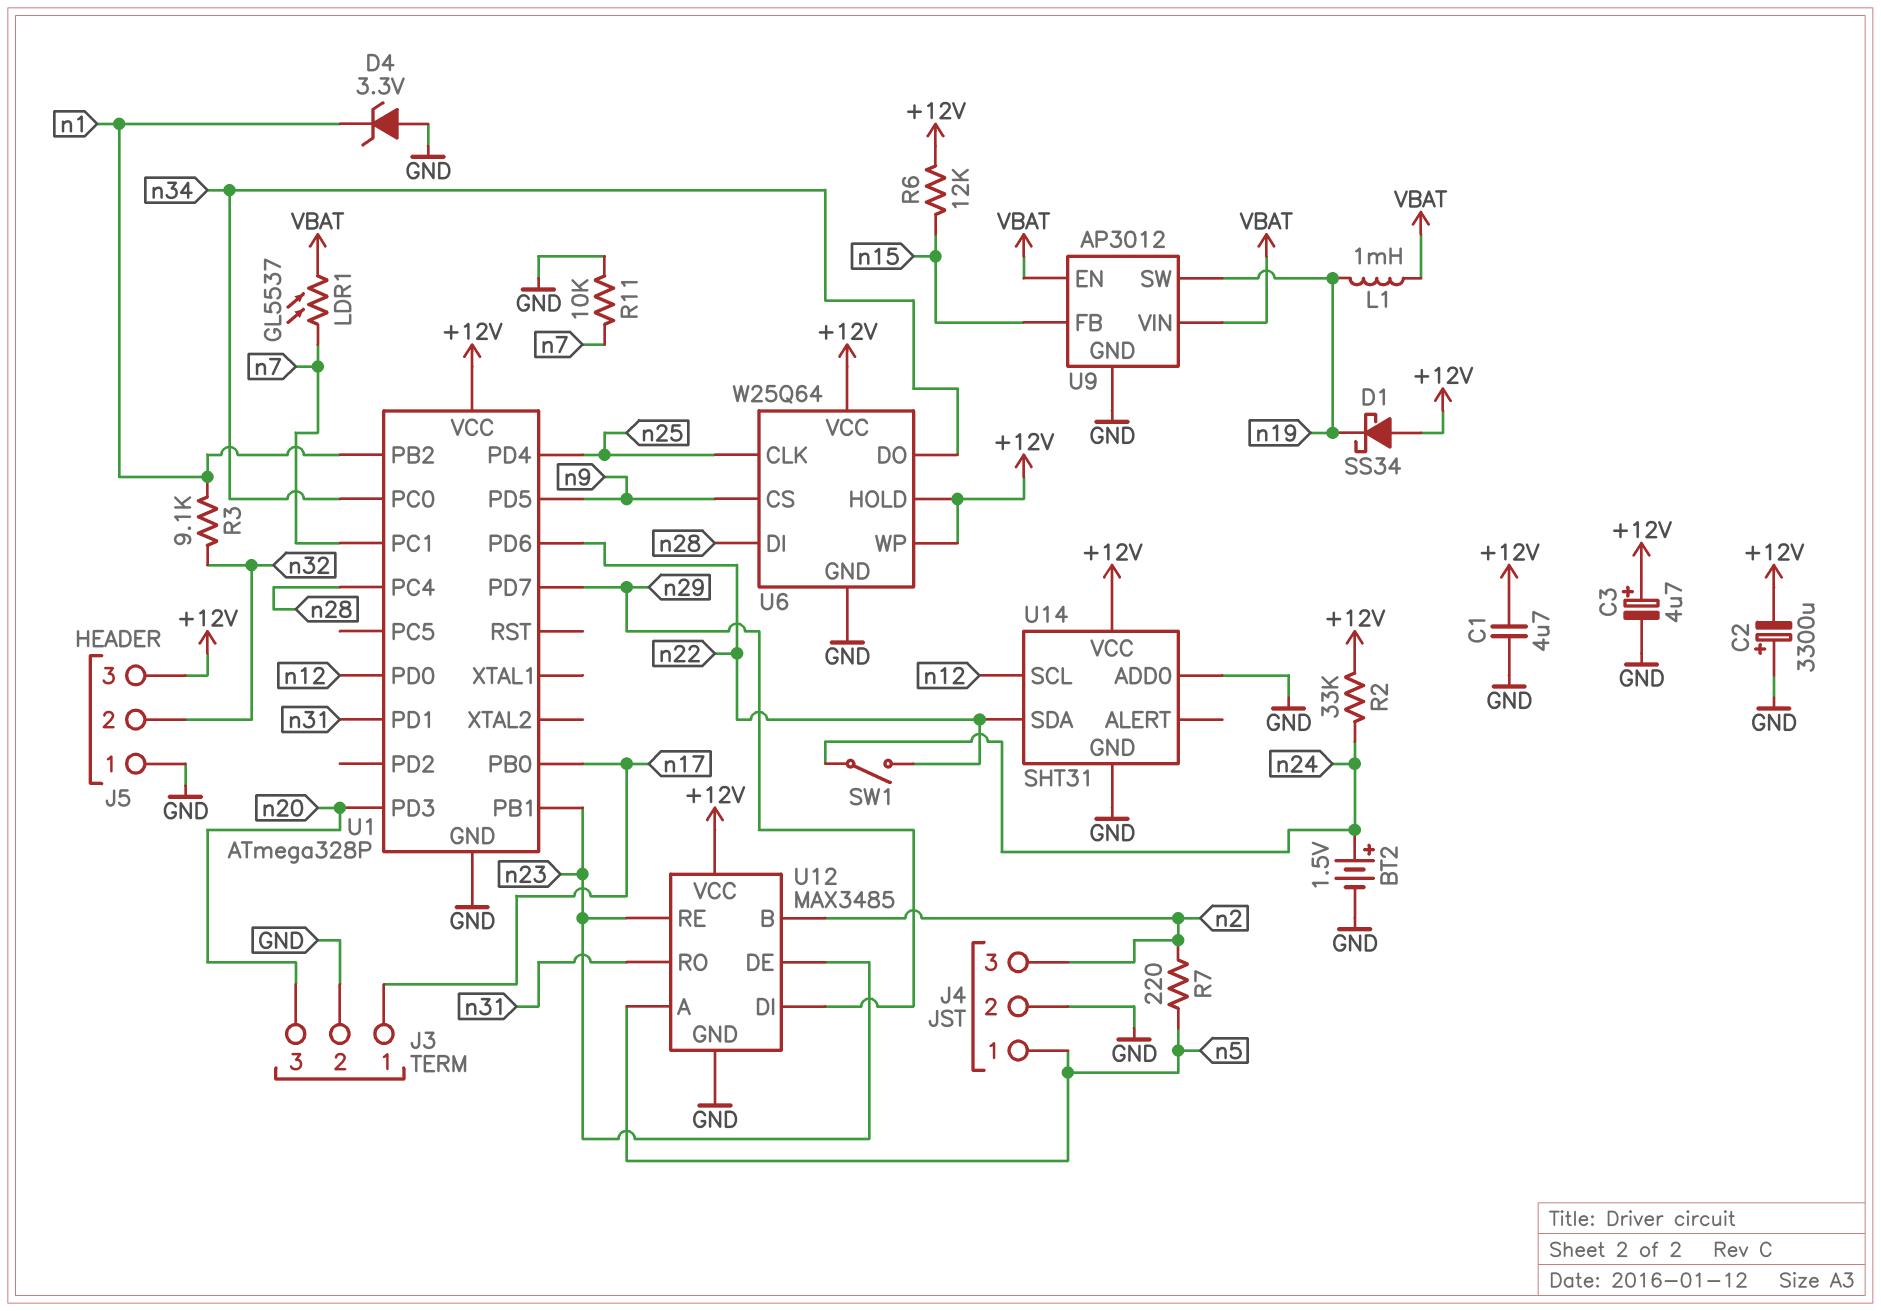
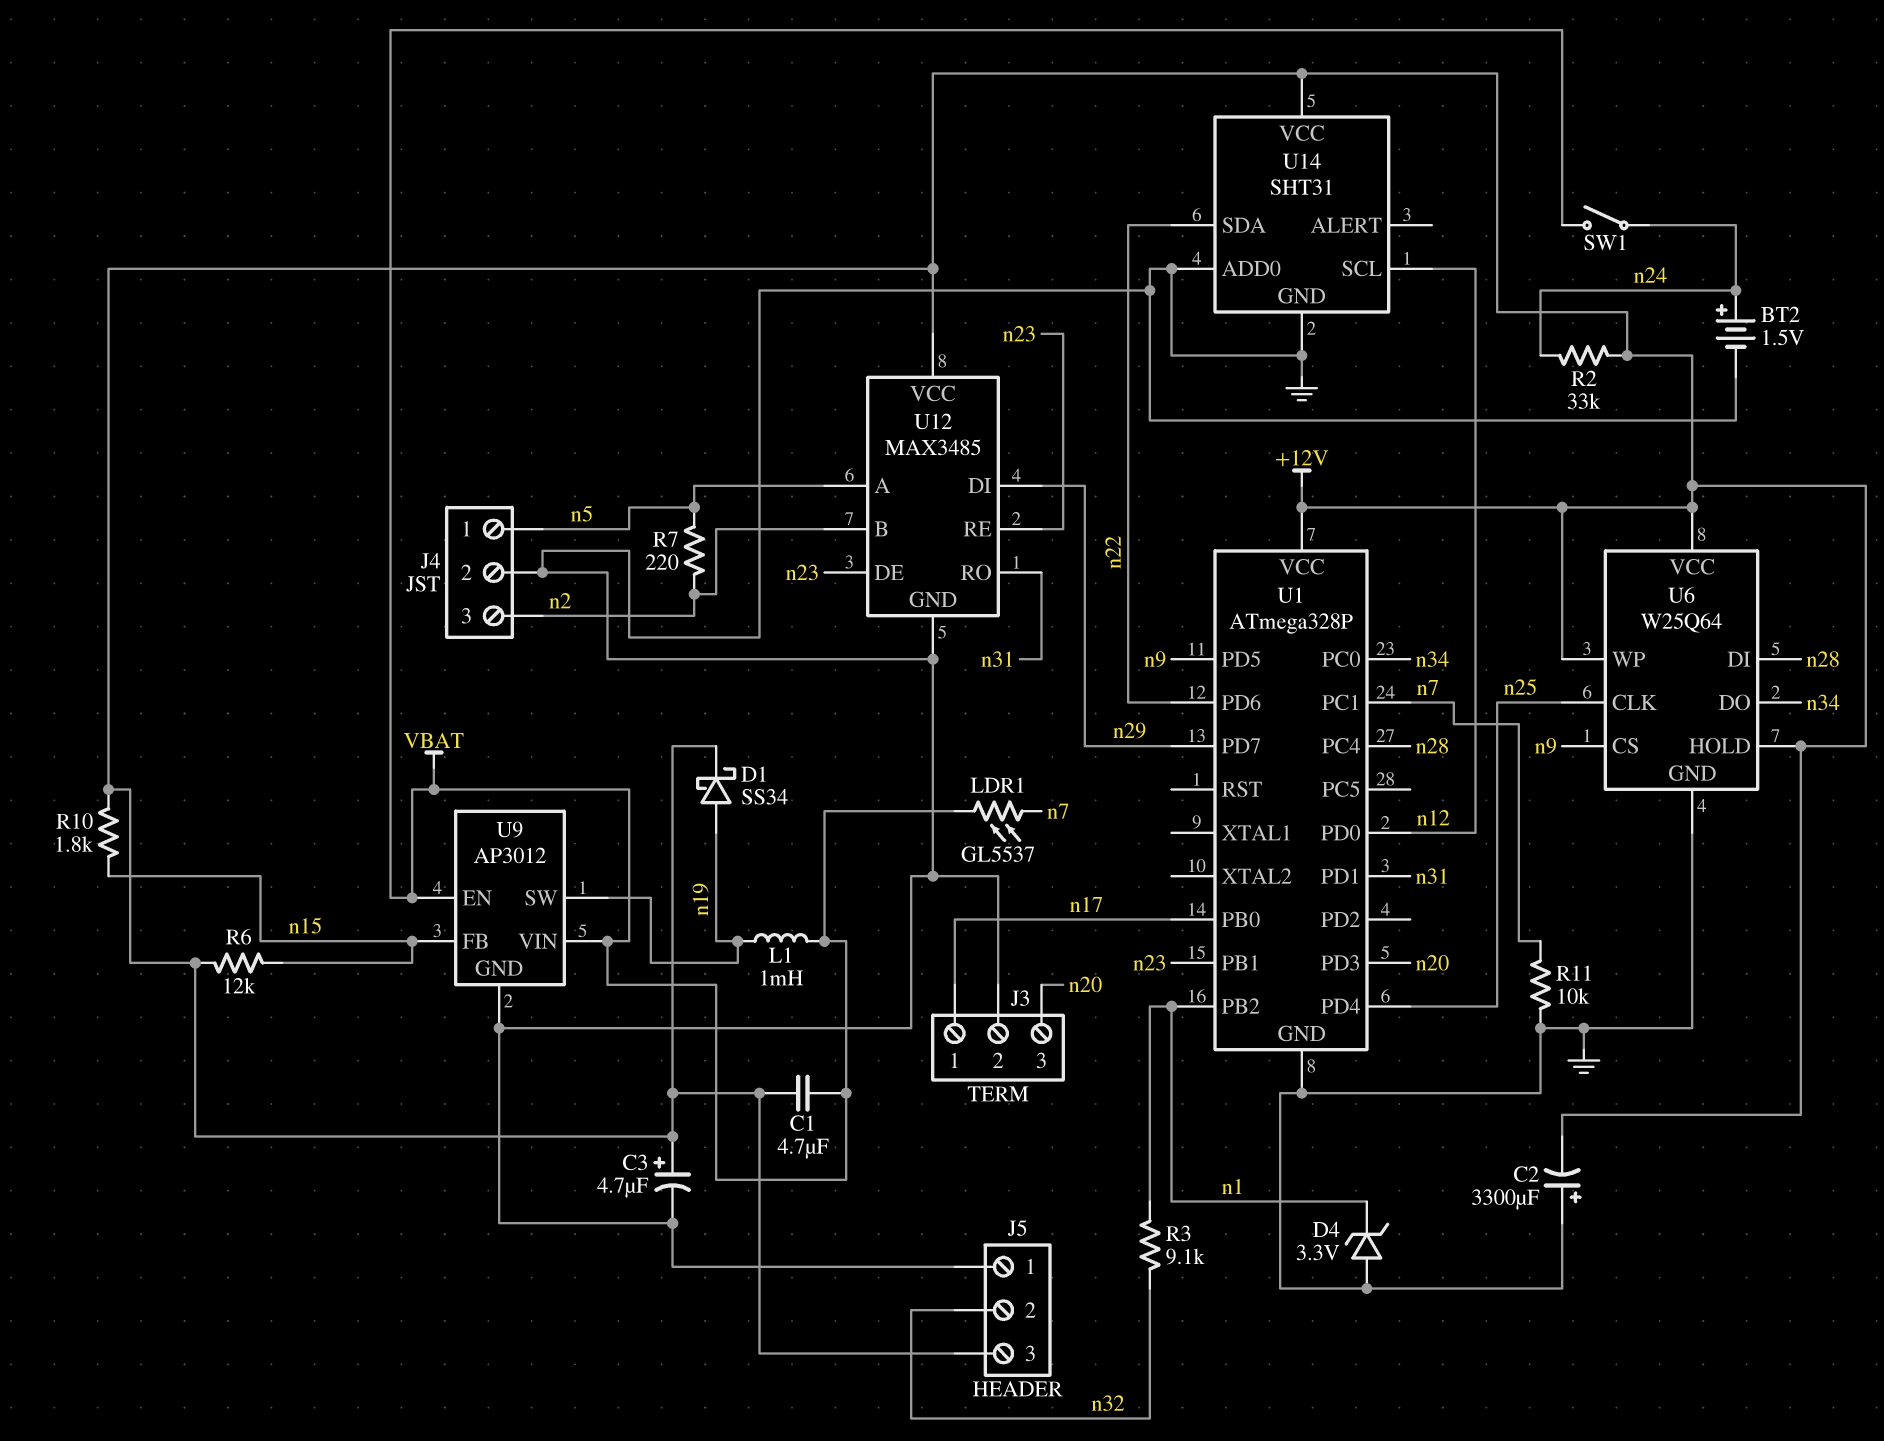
C1: 4.7uF (+12V, GND) -> 4.7uF (+12V, VBAT)
D1: schottky SS34 (A +12V, K n19) -> schottky SS34 (A n19, K +12V)
R10: none -> 1.8k (+12V, n15)
SW1: switch (n22, n24) -> switch (VBAT, n24)

